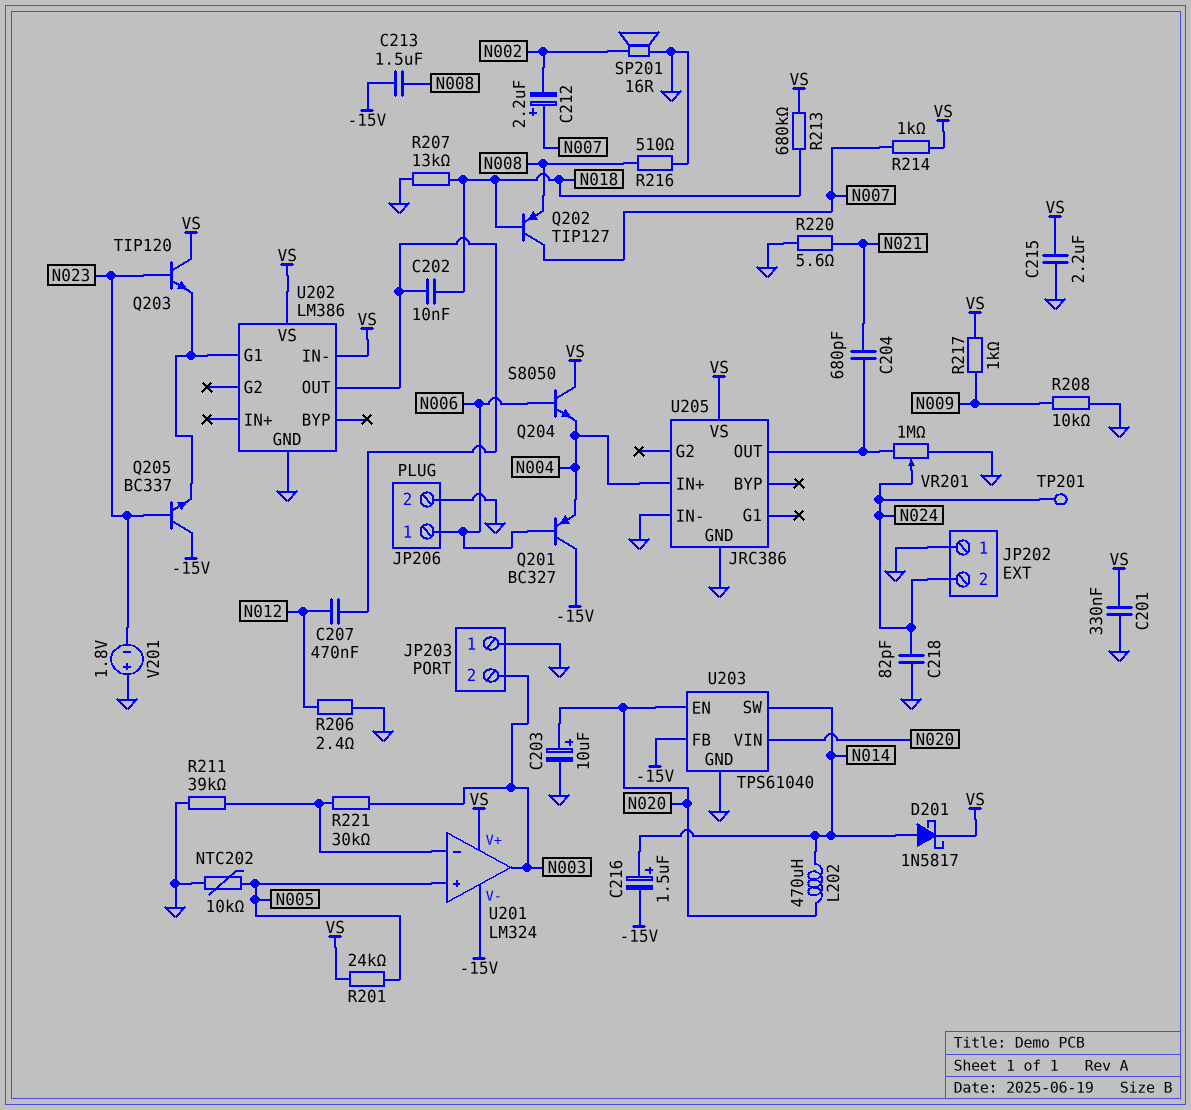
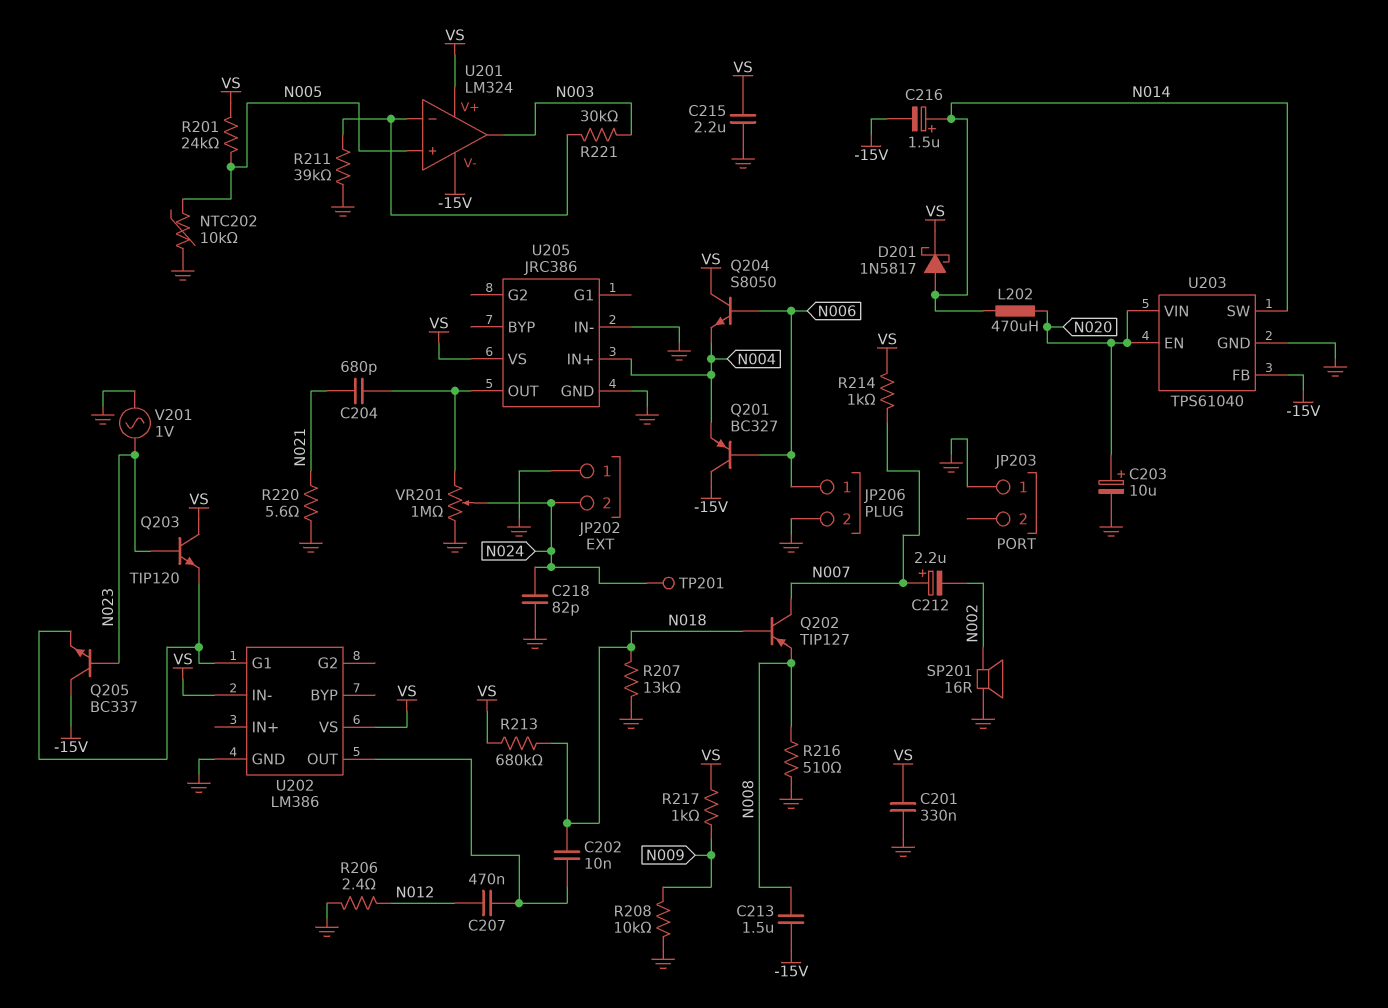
JP203 pin 2: N003 -> none
V201: 1.8V (plus GND, minus N023) -> AC 1V (GND, N023)

